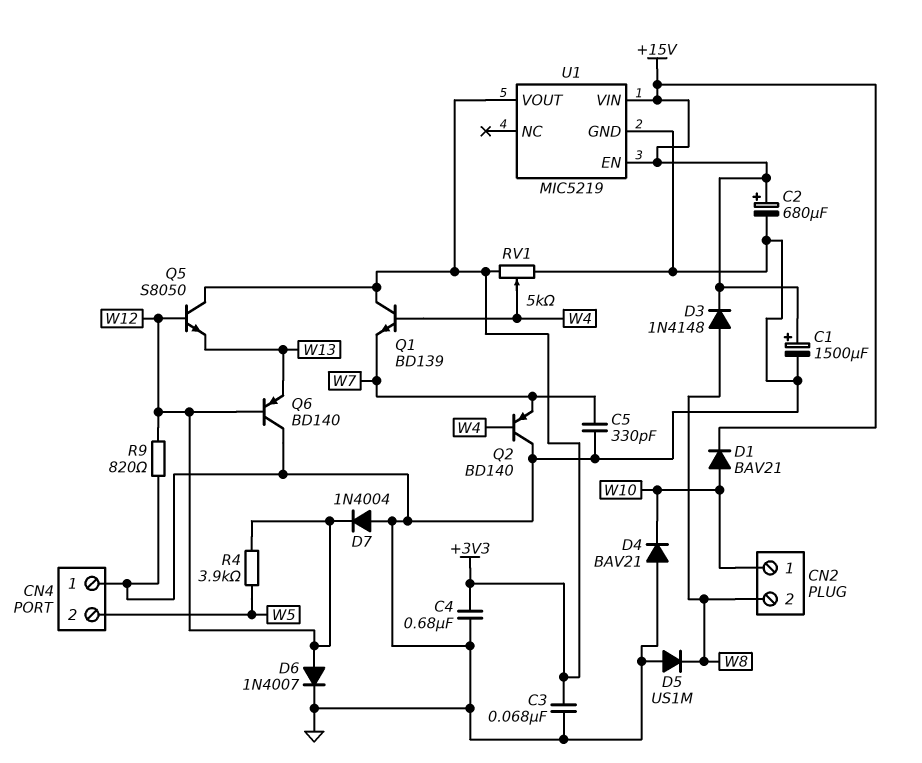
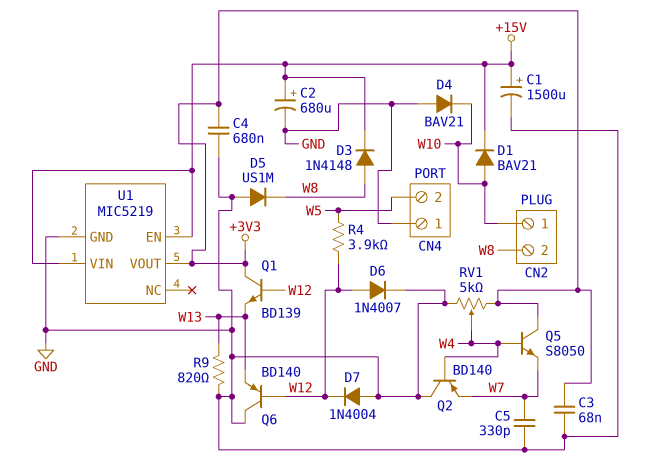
Q1: NPN BD139 (B W4, C +3V3, E W7) -> NPN BD139 (B W12, C +3V3, E W13)
Q5: NPN S8050 (B W12, C +3V3, E W13) -> NPN S8050 (B W4, C +3V3, E W7)
R9: 820 (GND, W12) -> 820 (GND, W13)

